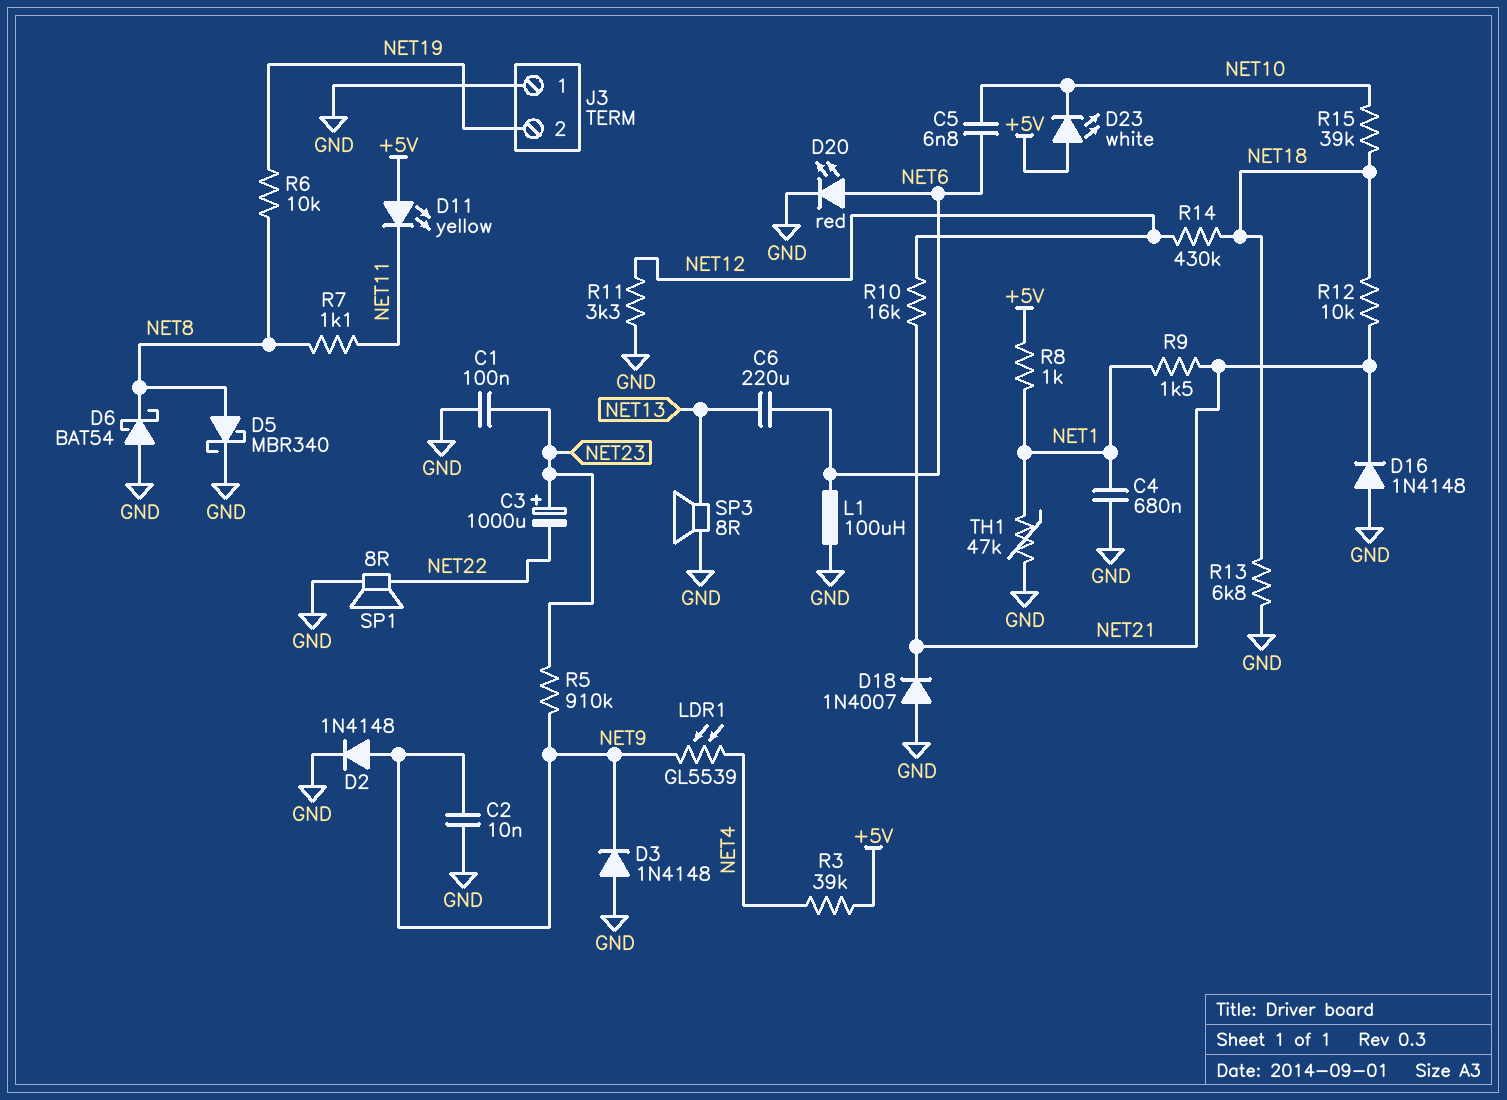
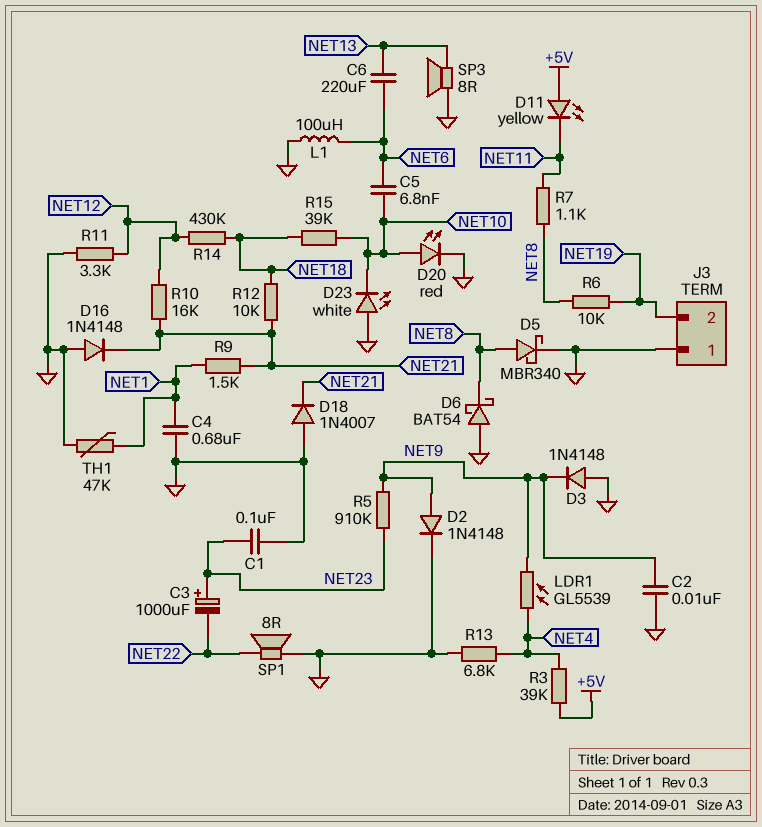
D20: LED red (A NET6, K GND) -> LED red (A NET10, K GND)
D23: LED white (A +5V, K NET10) -> LED white (A GND, K NET10)
R8: 1k (+5V, NET1) -> none
R13: 6.8k (GND, NET18) -> 6.8k (GND, NET4)

